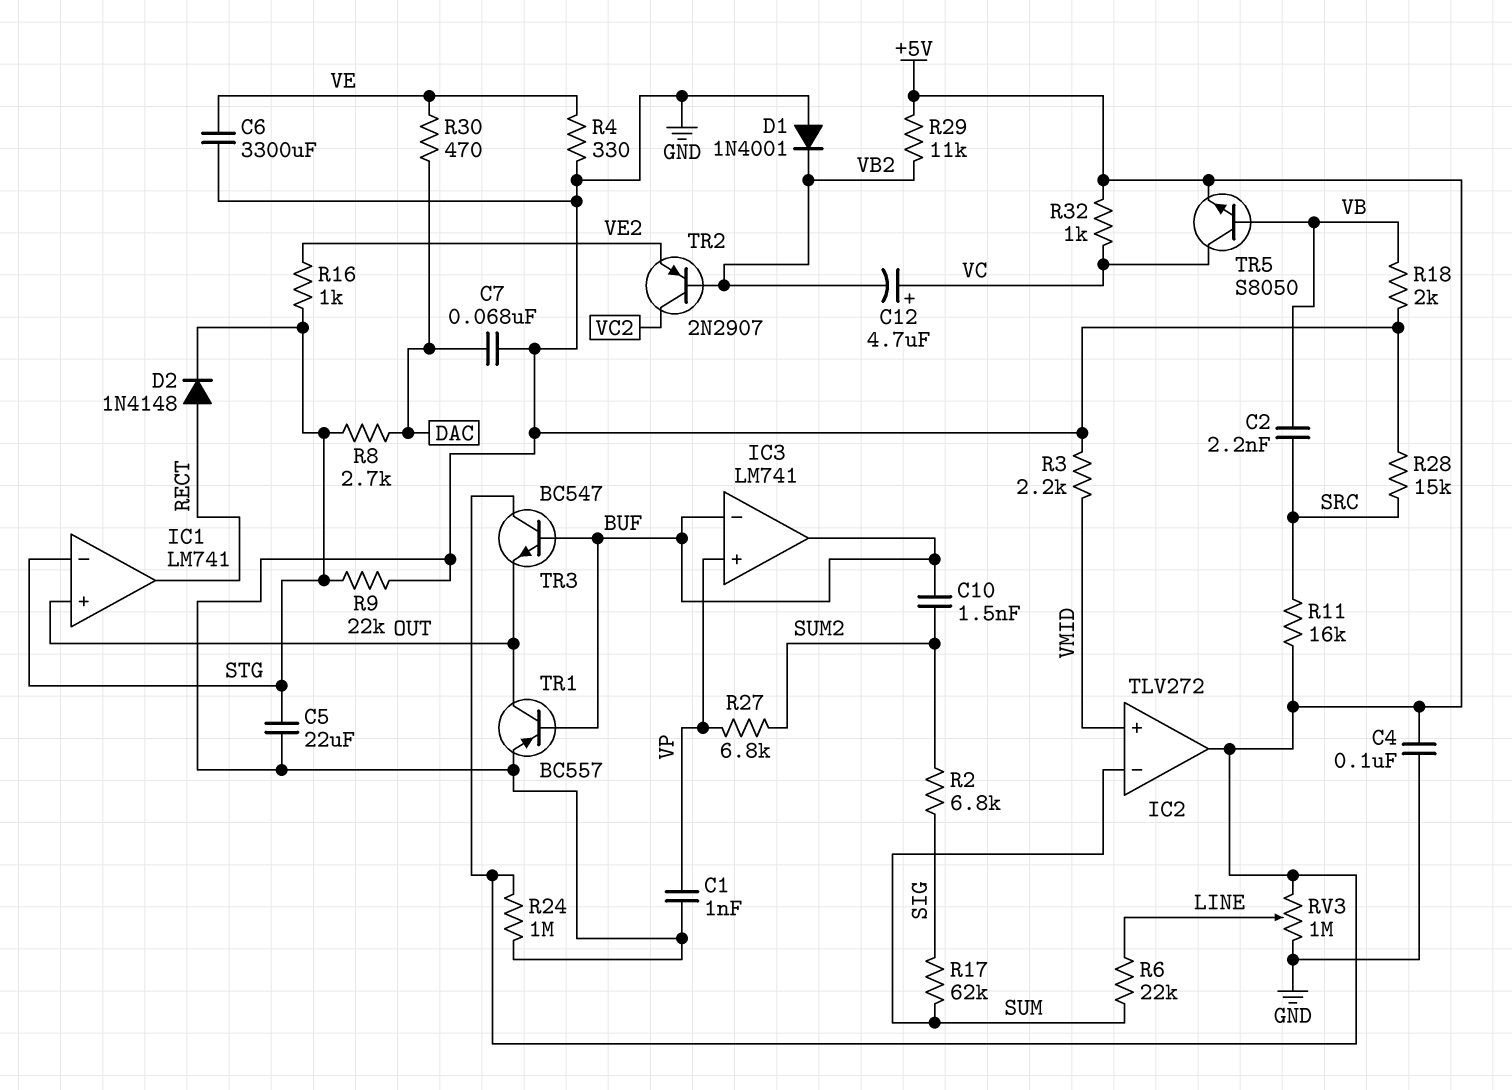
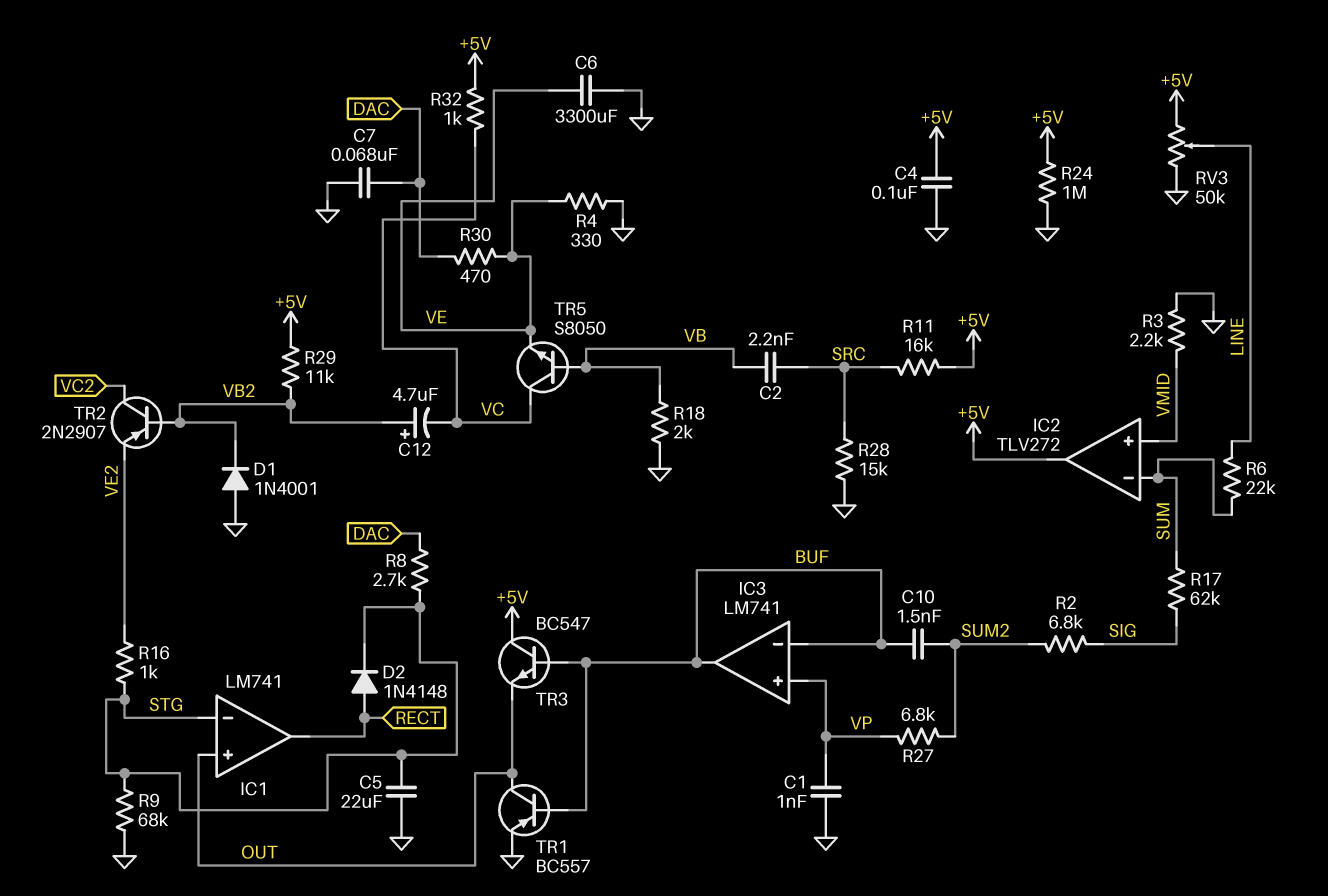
C12: 4.7uF (plus VC, minus VB2) -> 4.7uF (plus VB2, minus VC)
R9: 22k (GND, STG) -> 68k (GND, STG)
RV3: 1M (+5V, GND, wiper LINE) -> 50k (+5V, GND, wiper LINE)
TR5: NPN S8050 (B VB, C VC, E +5V) -> NPN S8050 (B VB, C VC, E VE)

